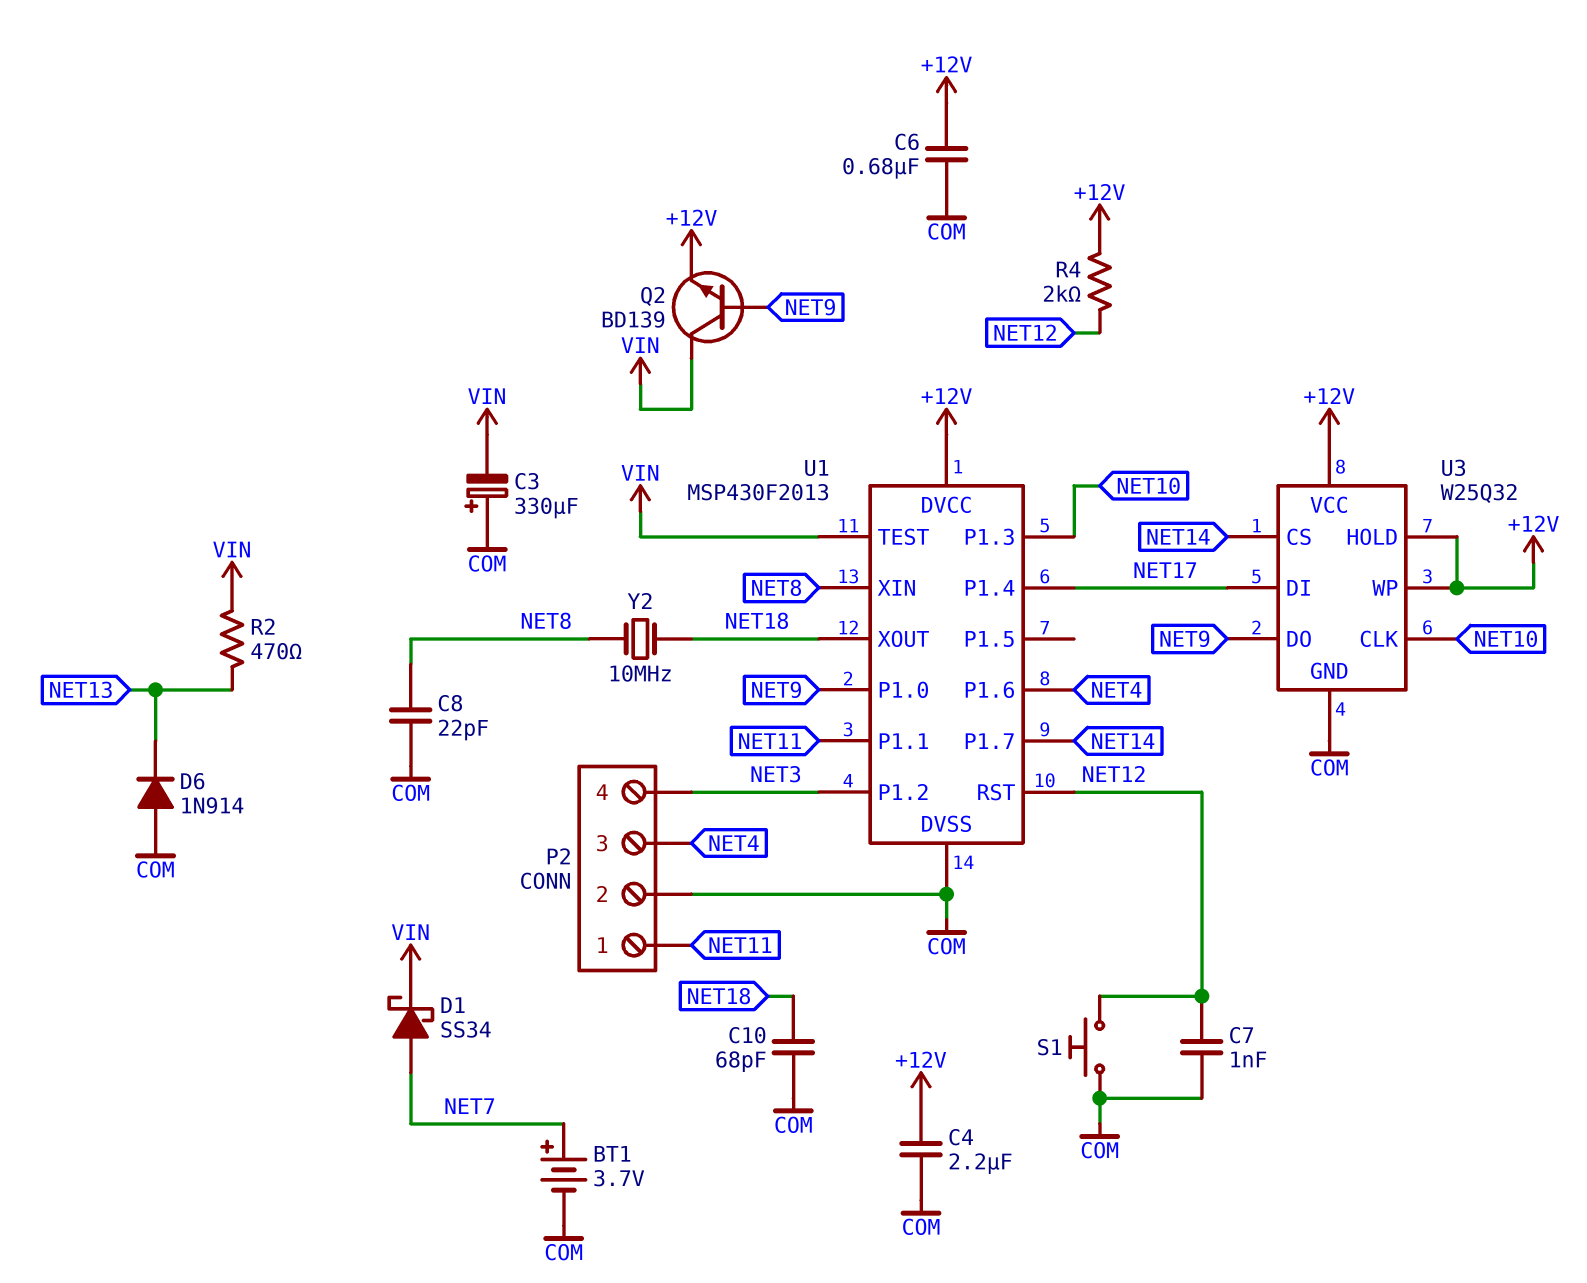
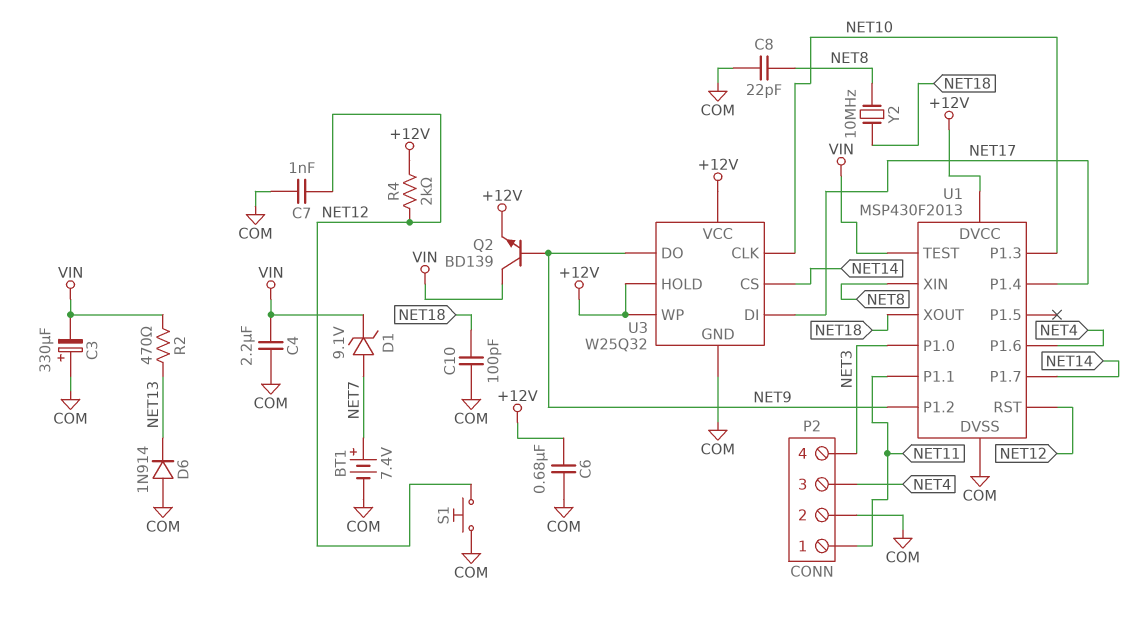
BT1: 3.7V (plus NET7, minus COM) -> 7.4V (plus NET7, minus COM)
C4: 2.2uF (+12V, COM) -> 2.2uF (COM, VIN)
C10: 68pF (COM, NET18) -> 100pF (COM, NET18)
D1: schottky SS34 (A NET7, K VIN) -> zener 9.1V (A NET7, K VIN)
U1 pin P1.0: NET9 -> NET3
U1 pin P1.2: NET3 -> NET9

